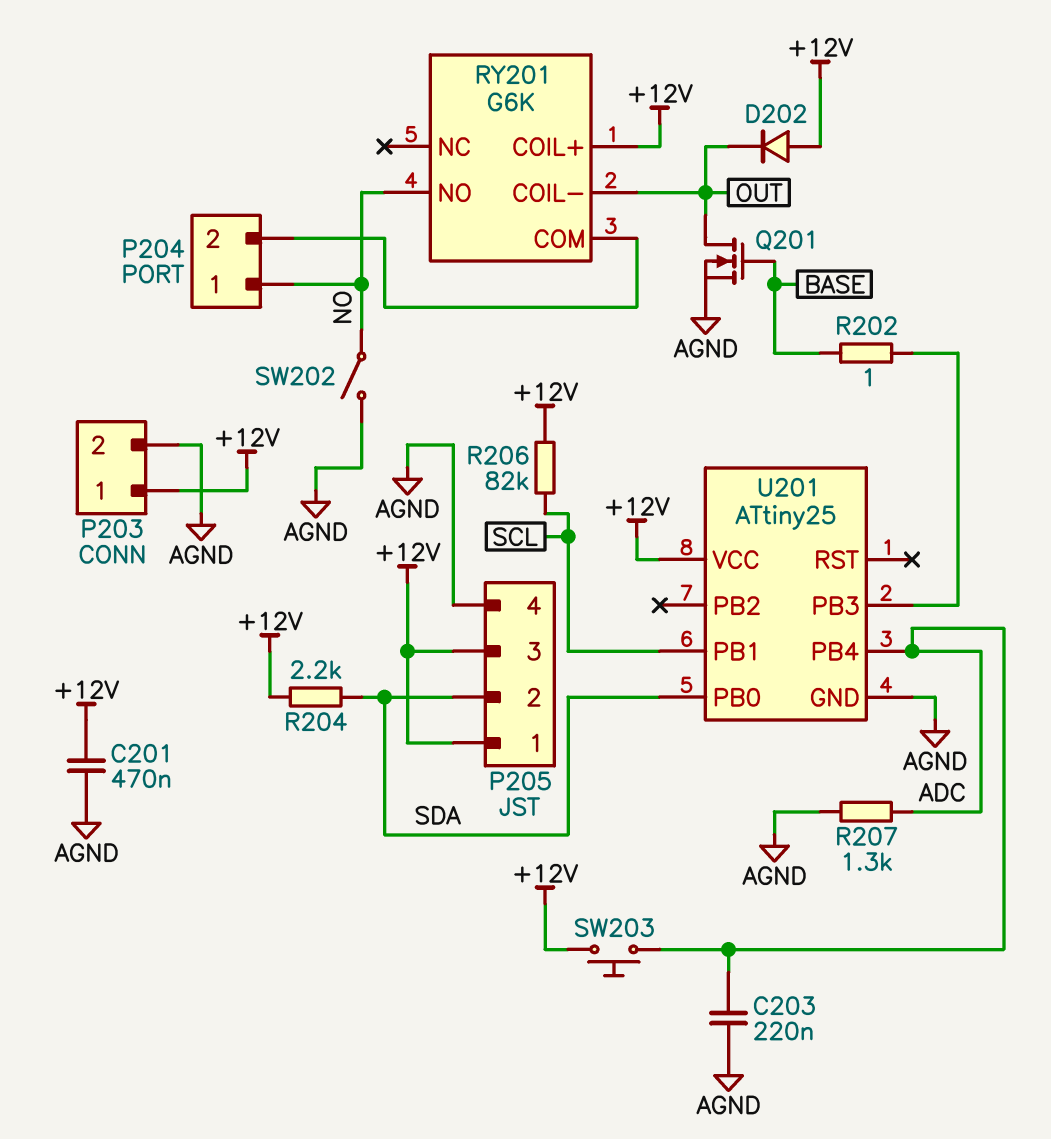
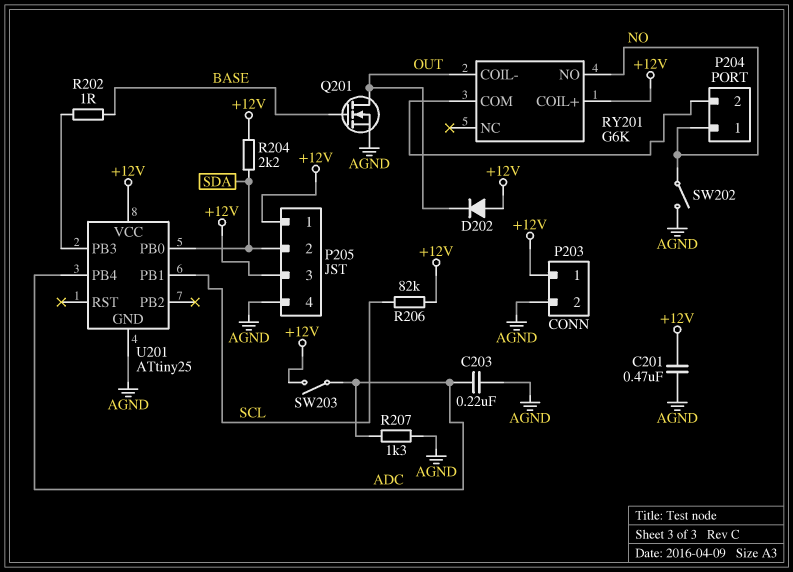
SW203: button (+12V, ADC) -> switch (+12V, ADC)

